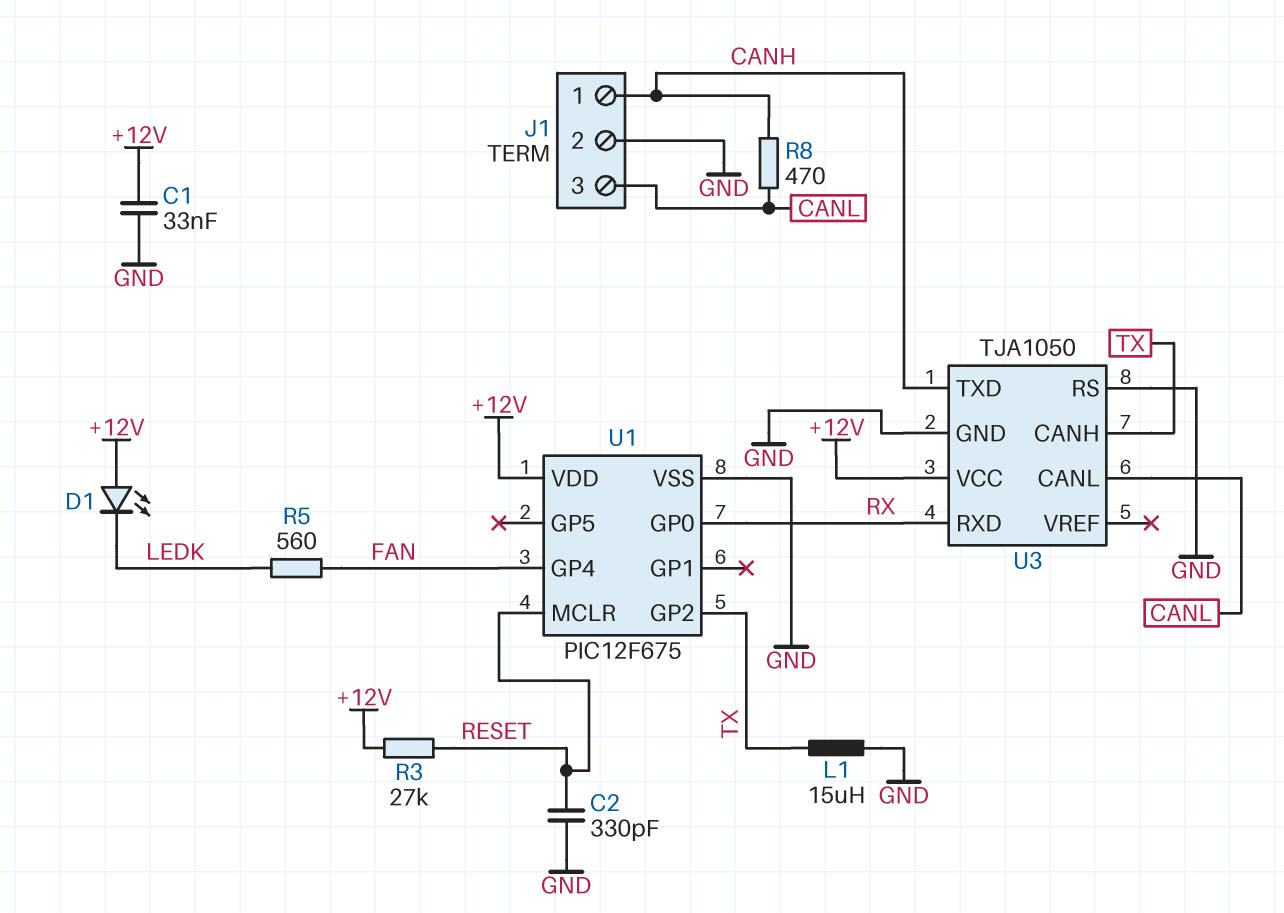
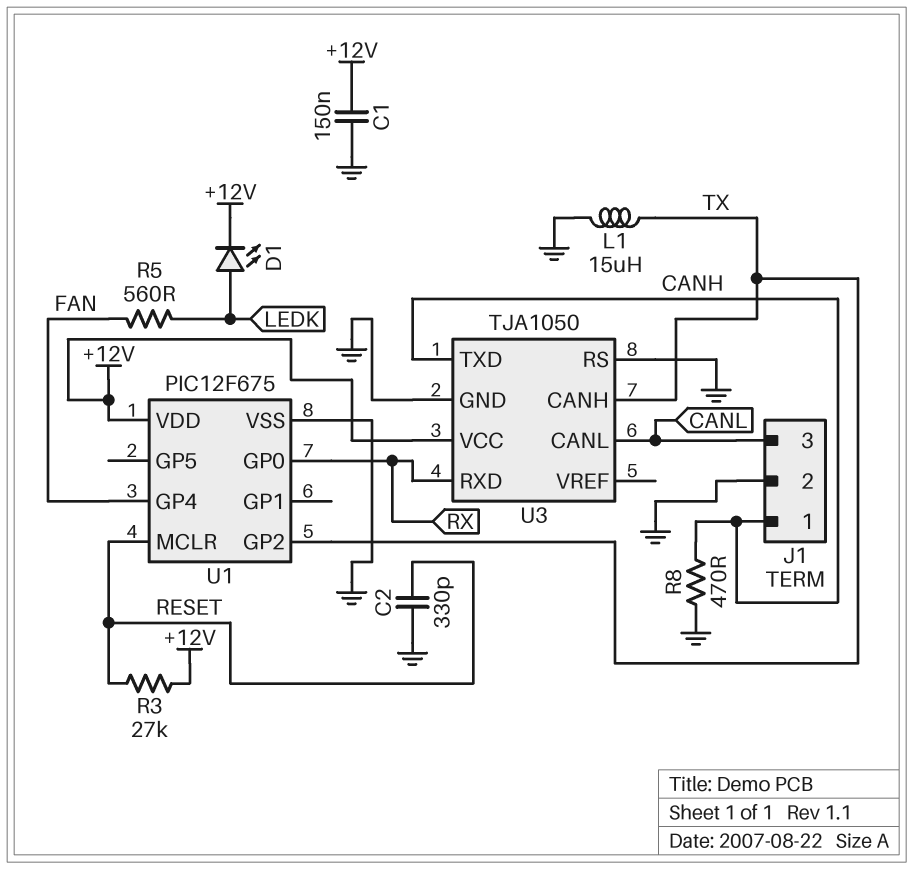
C1: 33nF (+12V, GND) -> 150nF (+12V, GND)
D1: LED (A +12V, K LEDK) -> LED (A LEDK, K +12V)
R8: 470 (CANH, CANL) -> 470 (CANH, GND)

